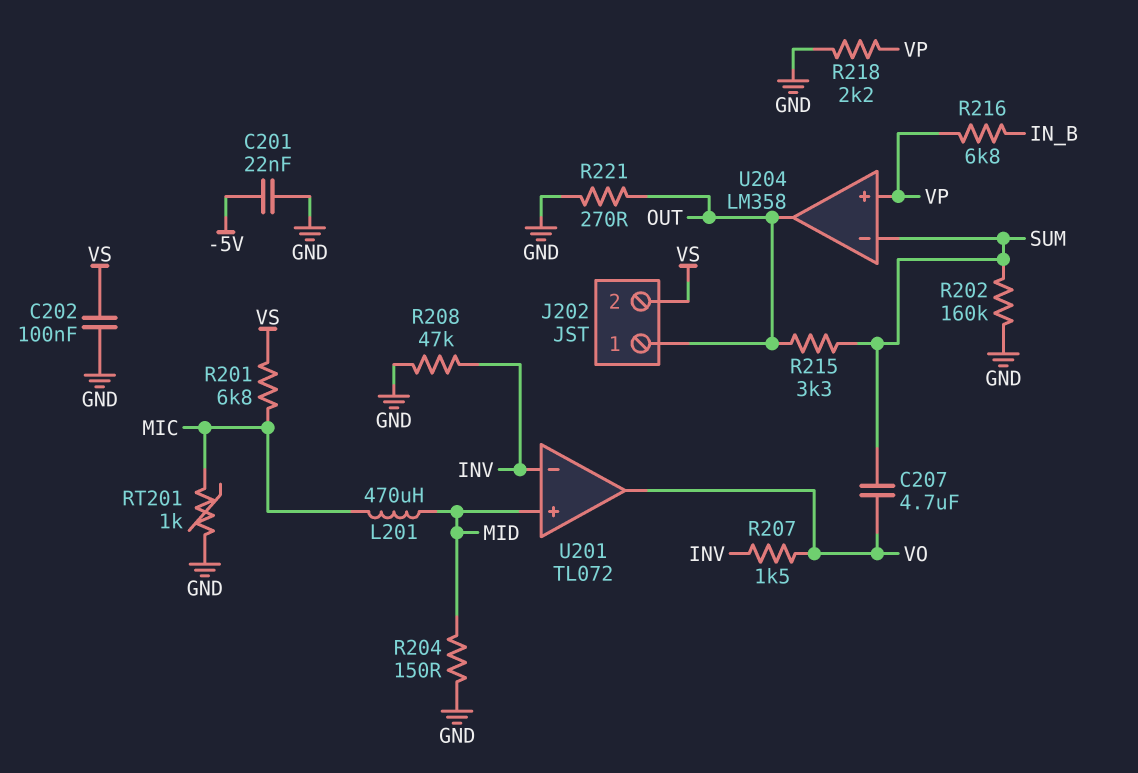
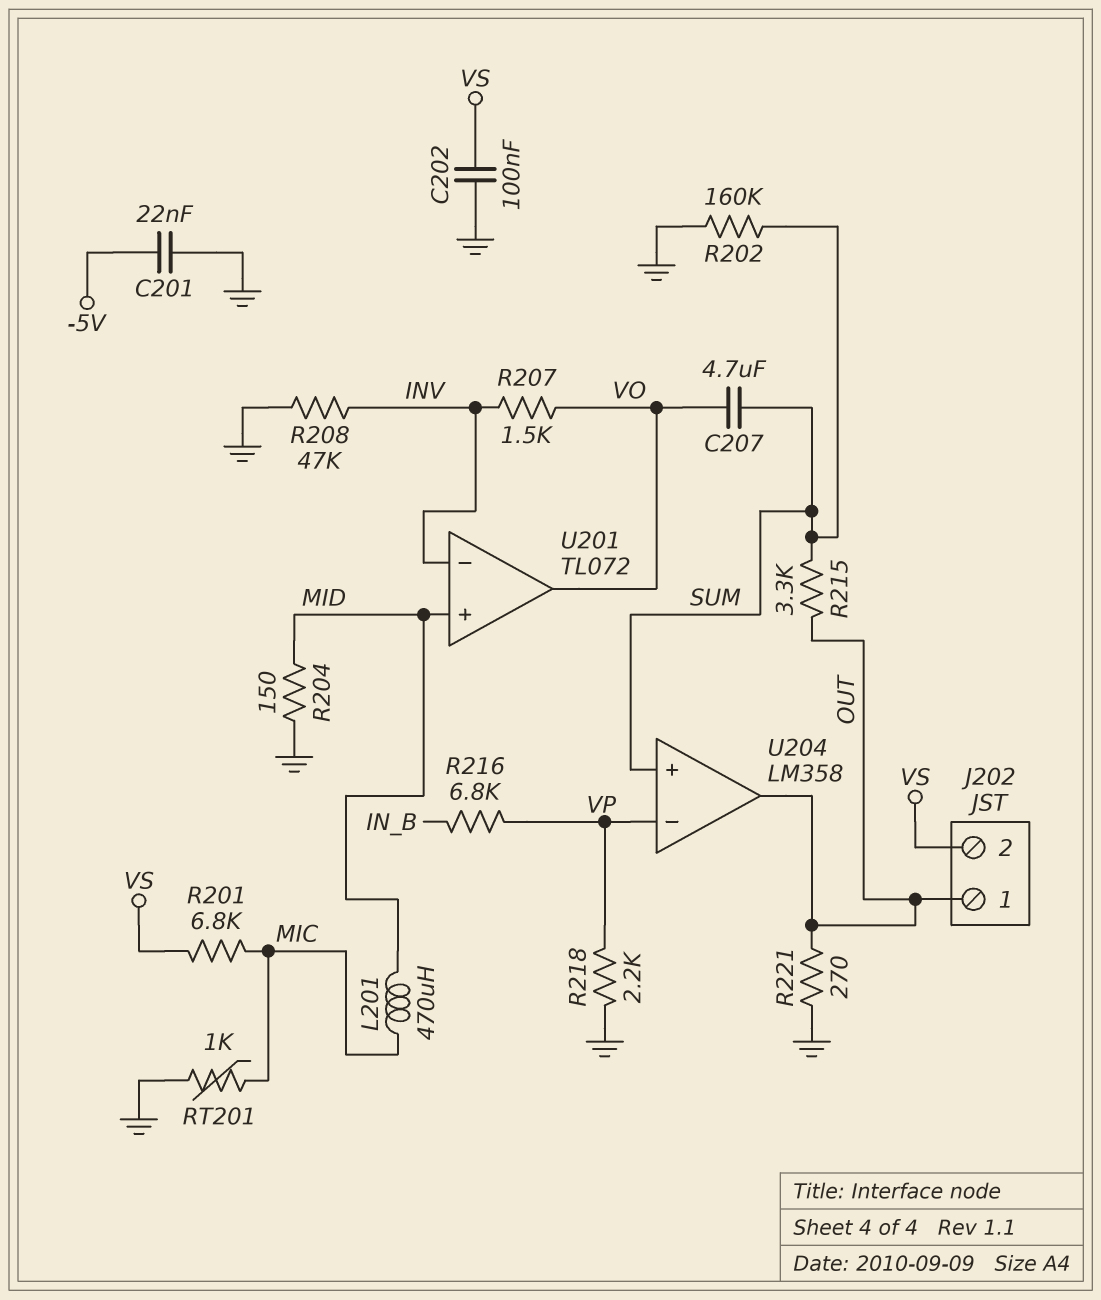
U204 pin in+: VP -> SUM
U204 pin in-: SUM -> VP

